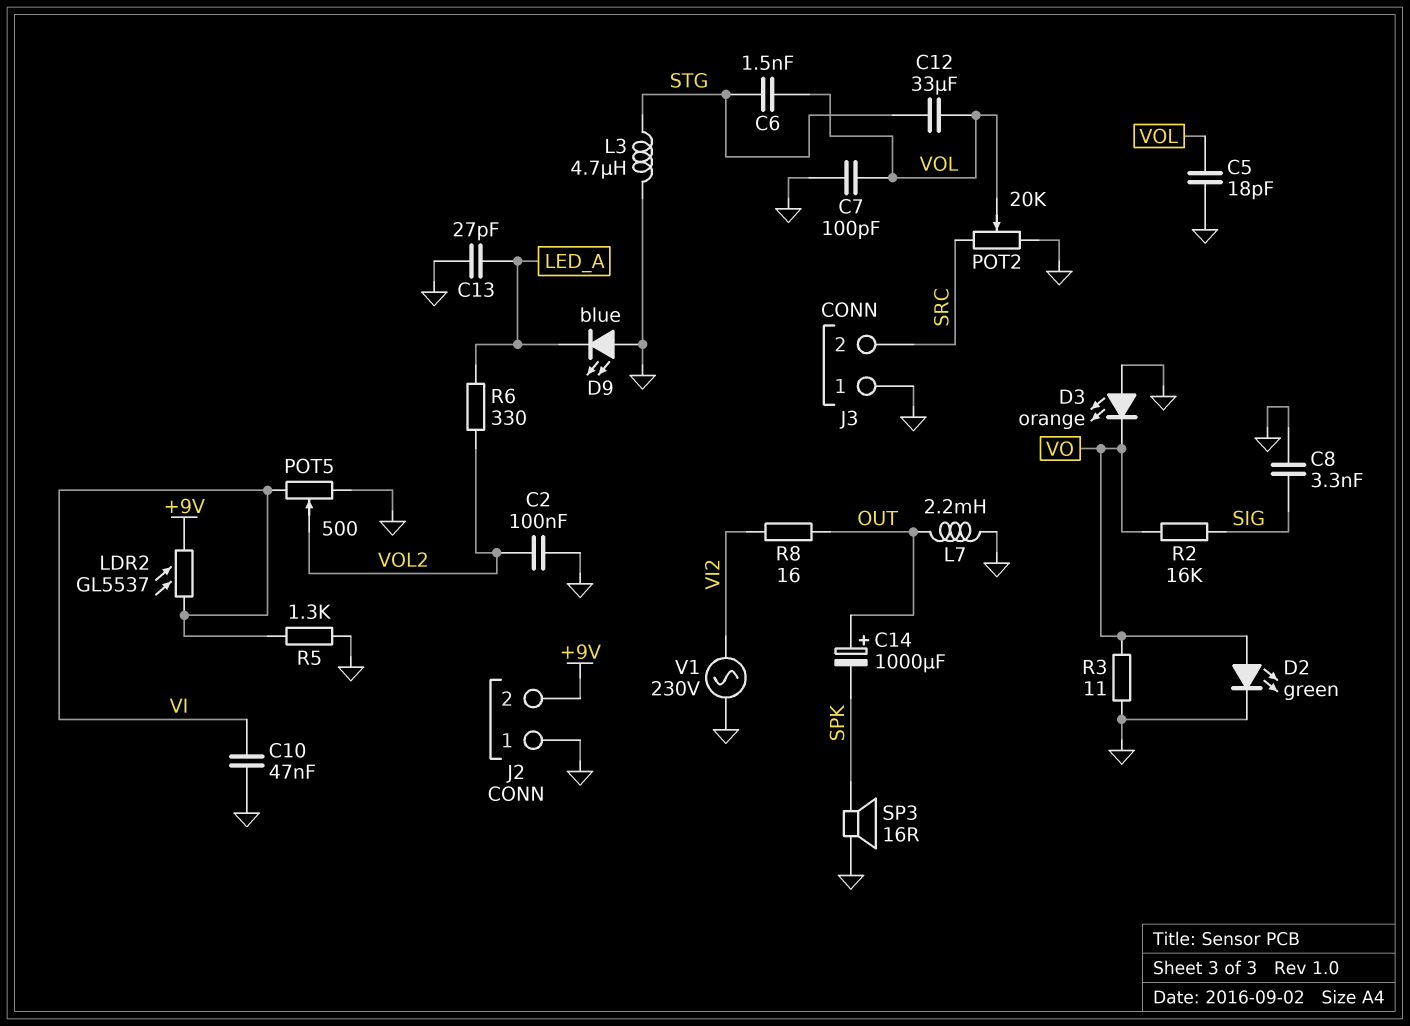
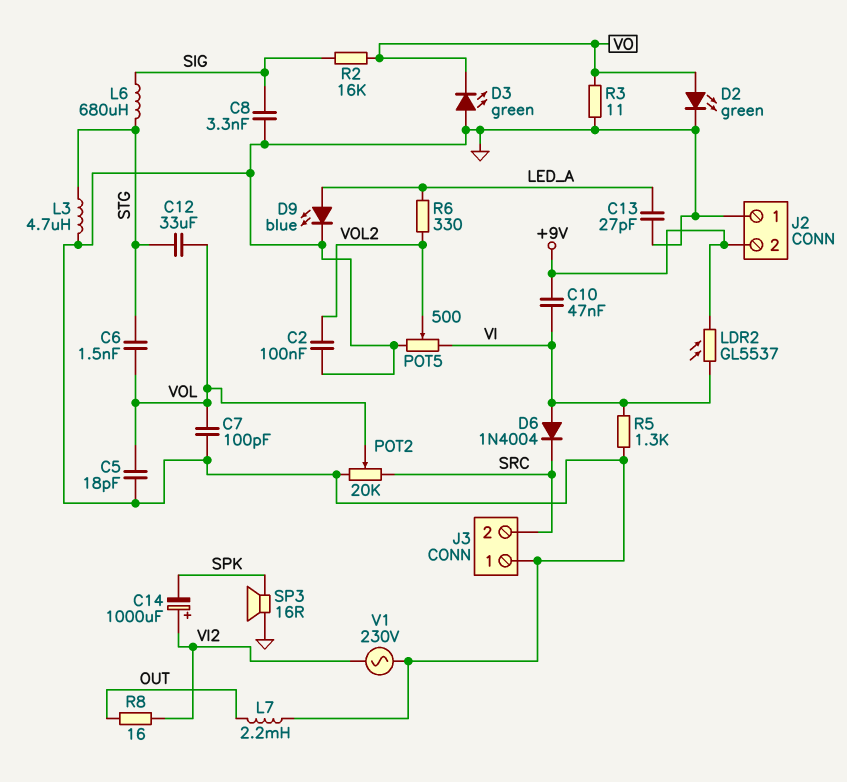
C10: 47nF (GND, VI) -> 47nF (+9V, VI)
C14: 1000uF (plus OUT, minus SPK) -> 1000uF (plus VI2, minus SPK)
D3: LED orange (A GND, K VO) -> LED green (A GND, K VO)
D6: none -> diode 1N4004 (A VI, K SRC)
D9: LED blue (A GND, K LED_A) -> LED blue (A LED_A, K GND)
L6: none -> 680uH (SIG, STG)

